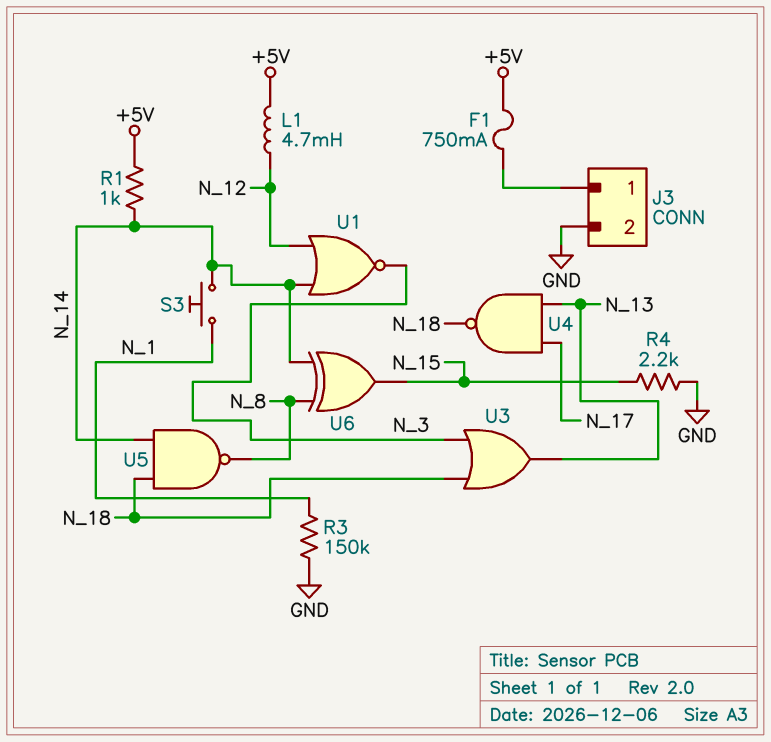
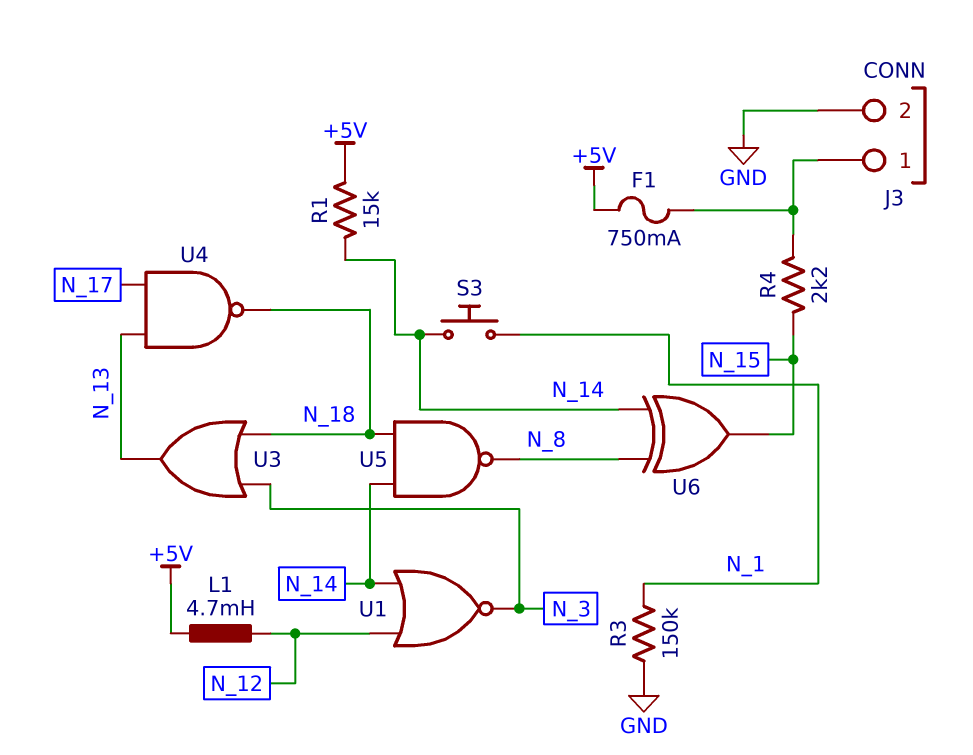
R1: 1k (+5V, N_14) -> 15k (+5V, N_14)
R4: 2.2k (GND, N_15) -> 2.2k (J3/1, N_15)

